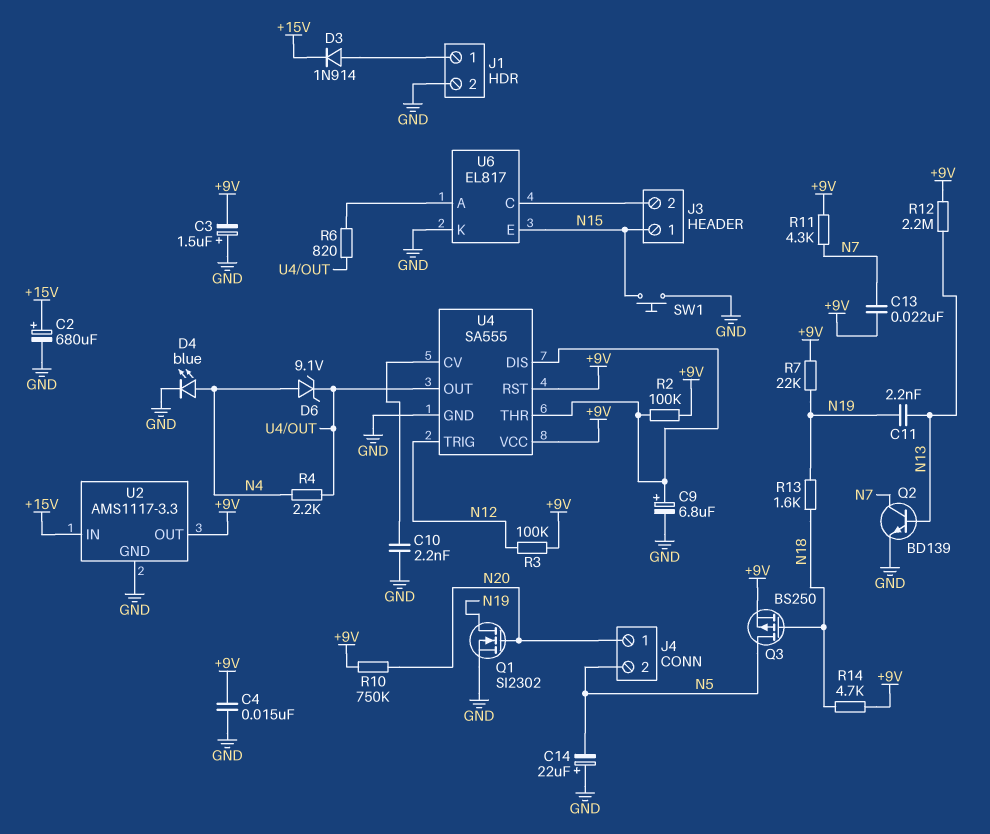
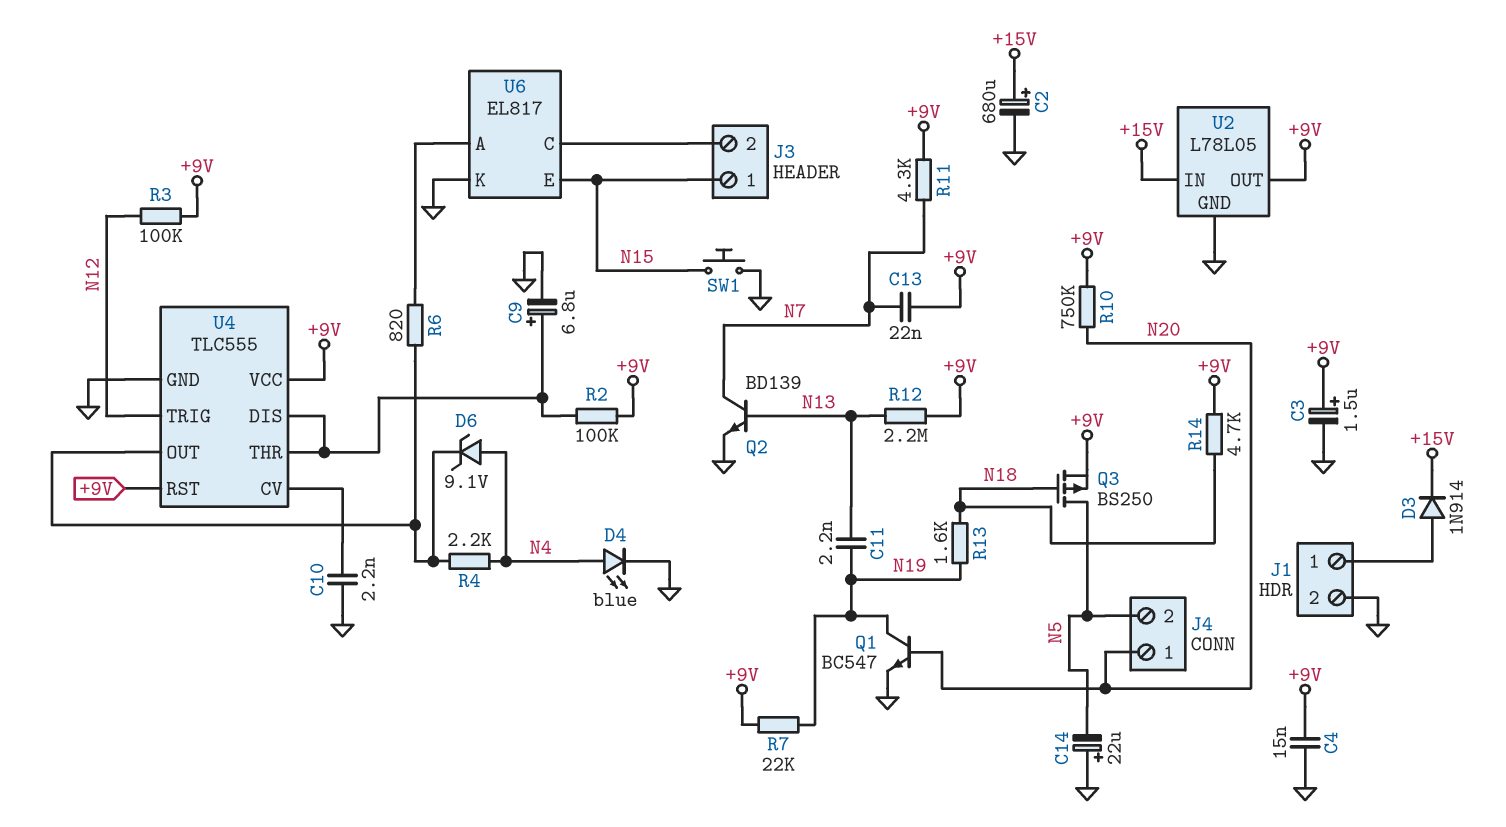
C3: 1.5uF (plus GND, minus +9V) -> 1.5uF (plus +9V, minus GND)
Q1: NMOS SI2302 (G N20, D N19, S GND) -> NPN BC547 (B N20, C N19, E GND)
U2: AMS1117-3.3 -> L78L05
U4: SA555 -> TLC555

